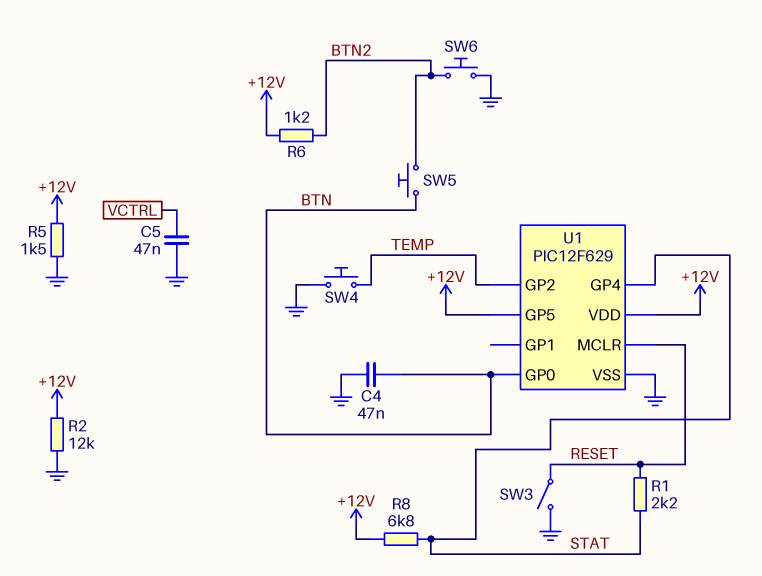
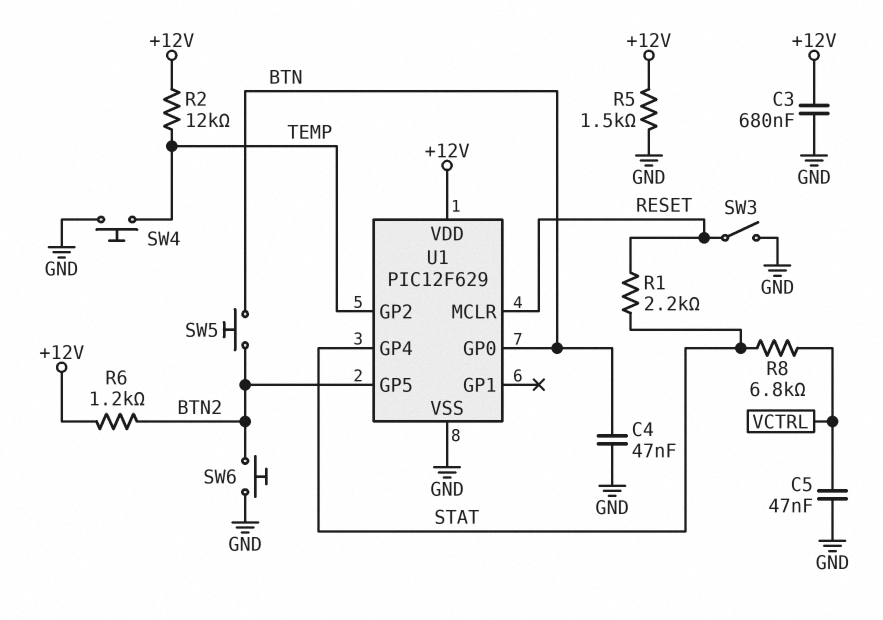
C3: none -> 680nF (+12V, GND)
R2: 12k (+12V, GND) -> 12k (+12V, TEMP)
R8: 6.8k (+12V, STAT) -> 6.8k (STAT, VCTRL)
U1 pin GP5: +12V -> BTN2

